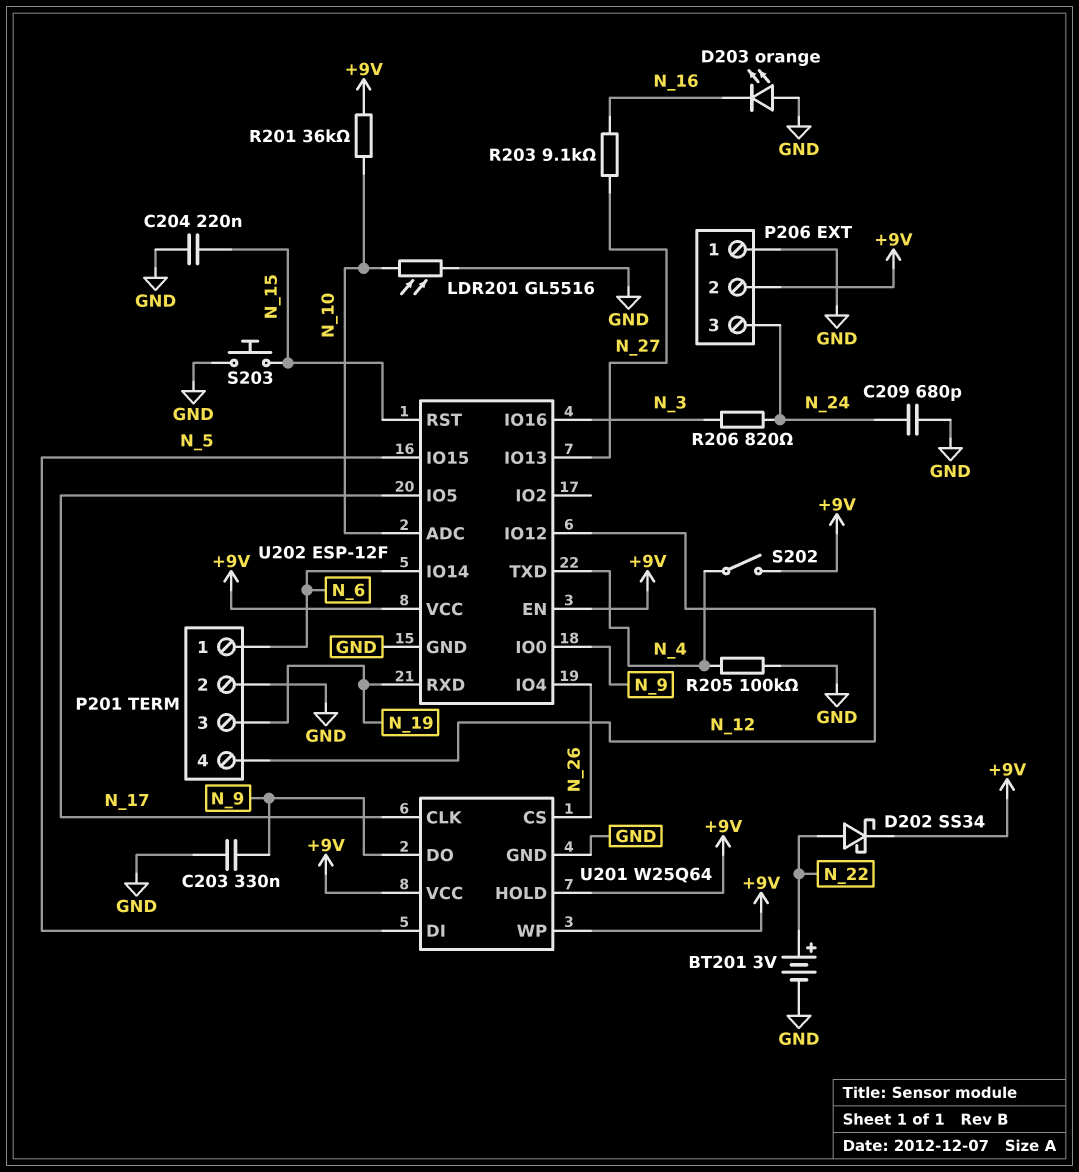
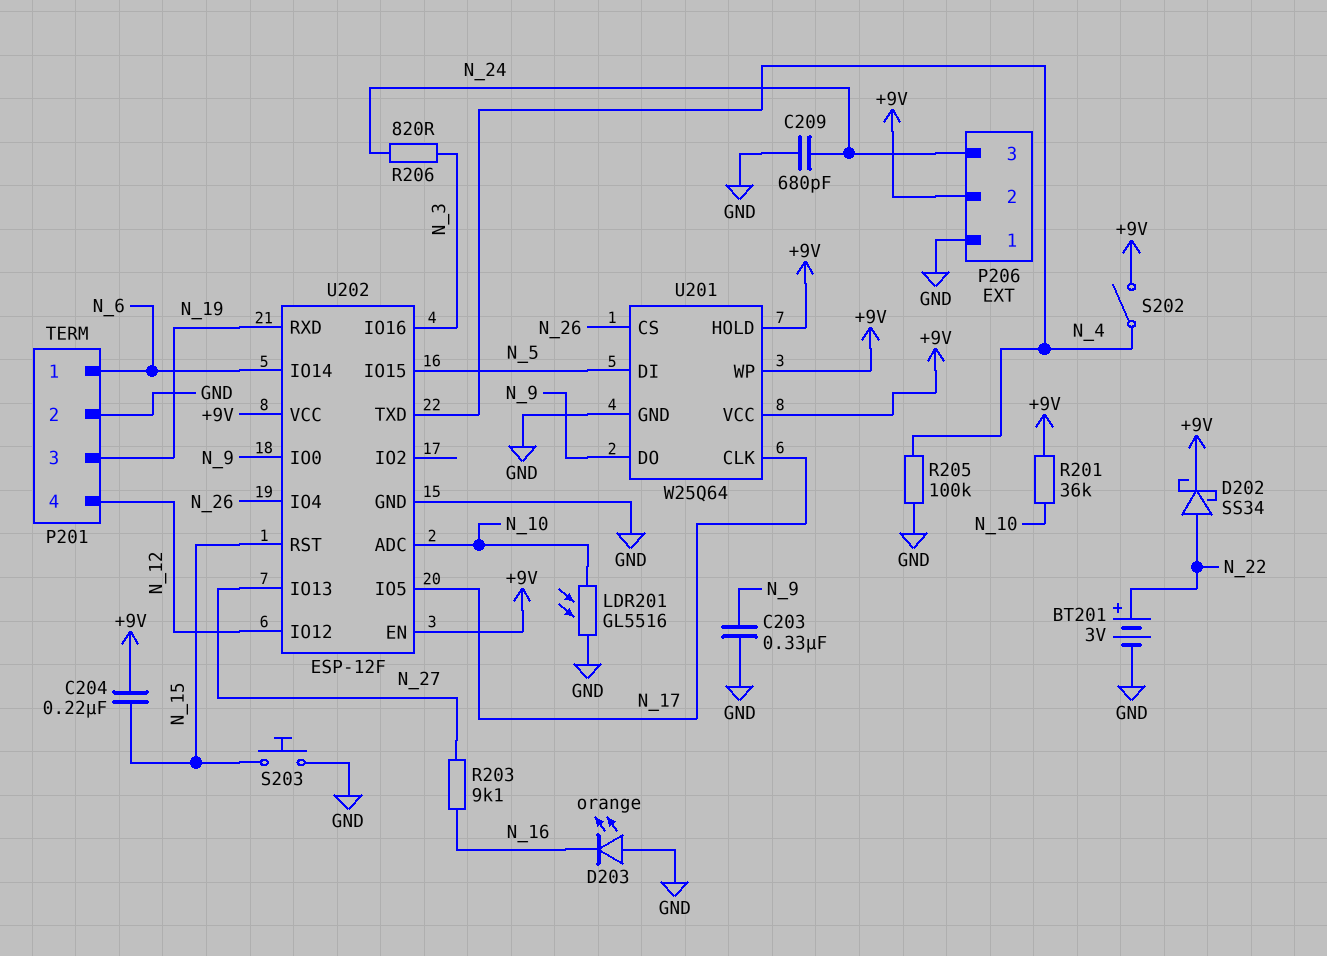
C204: 220nF (GND, N_15) -> 220nF (+9V, N_15)

